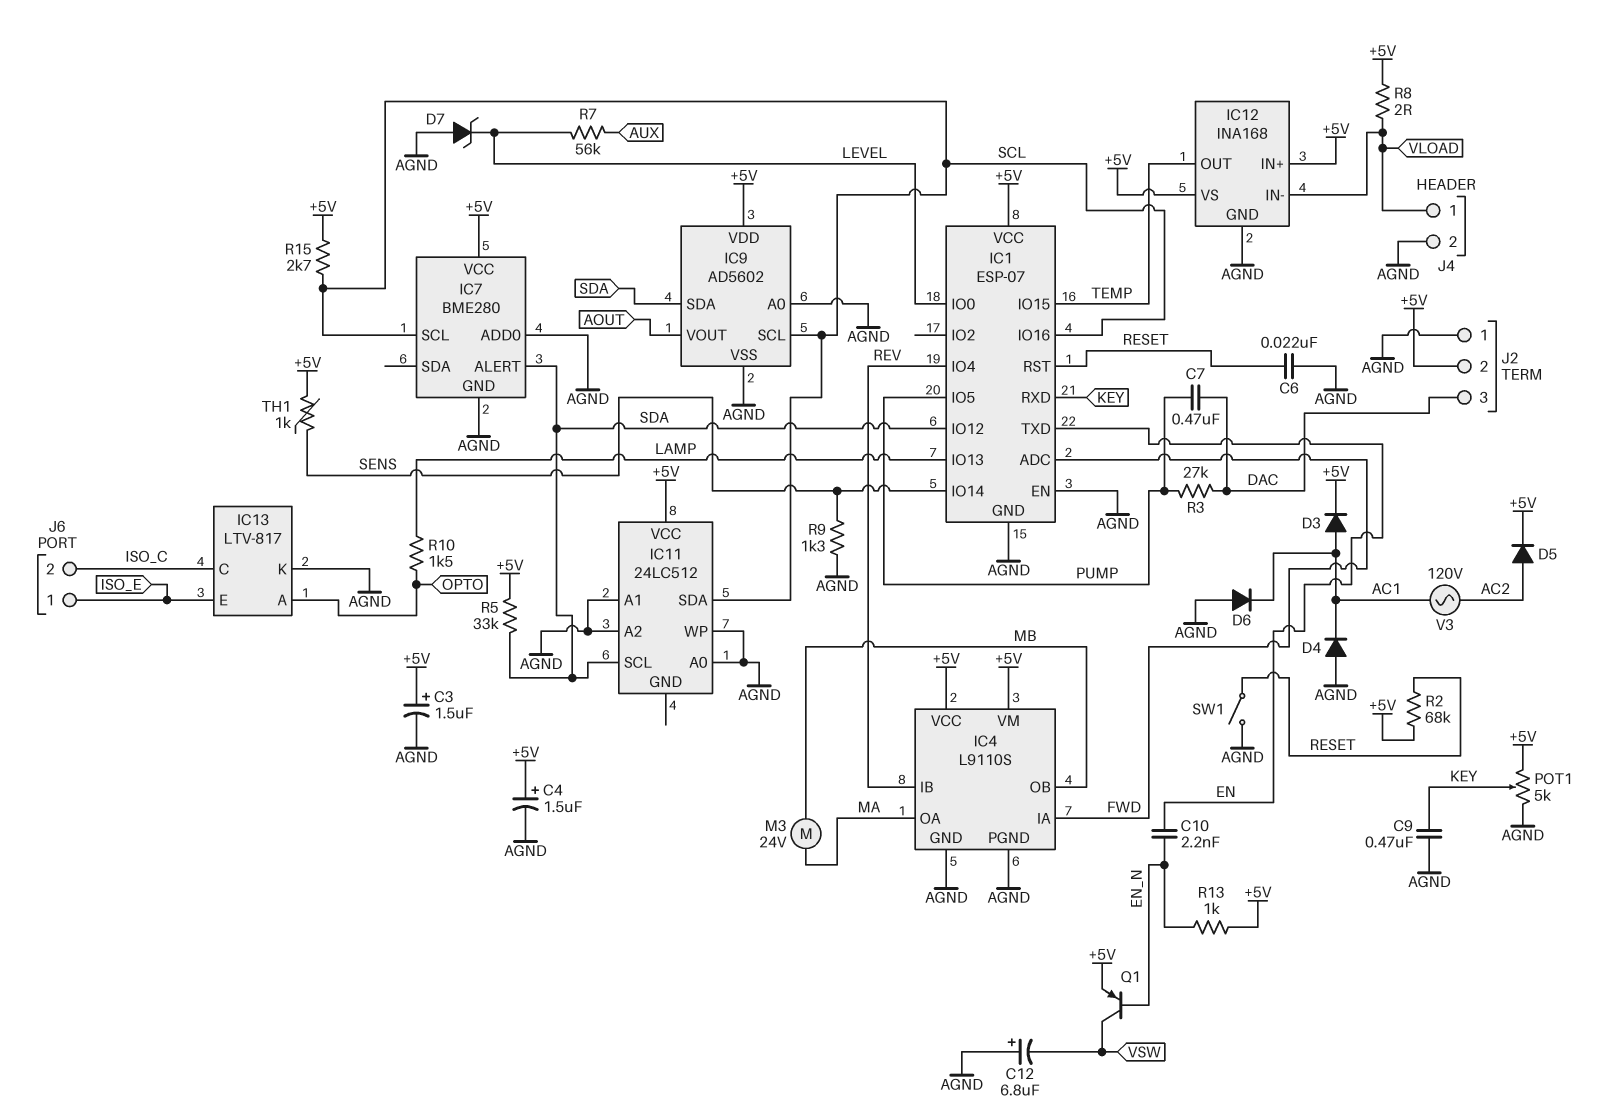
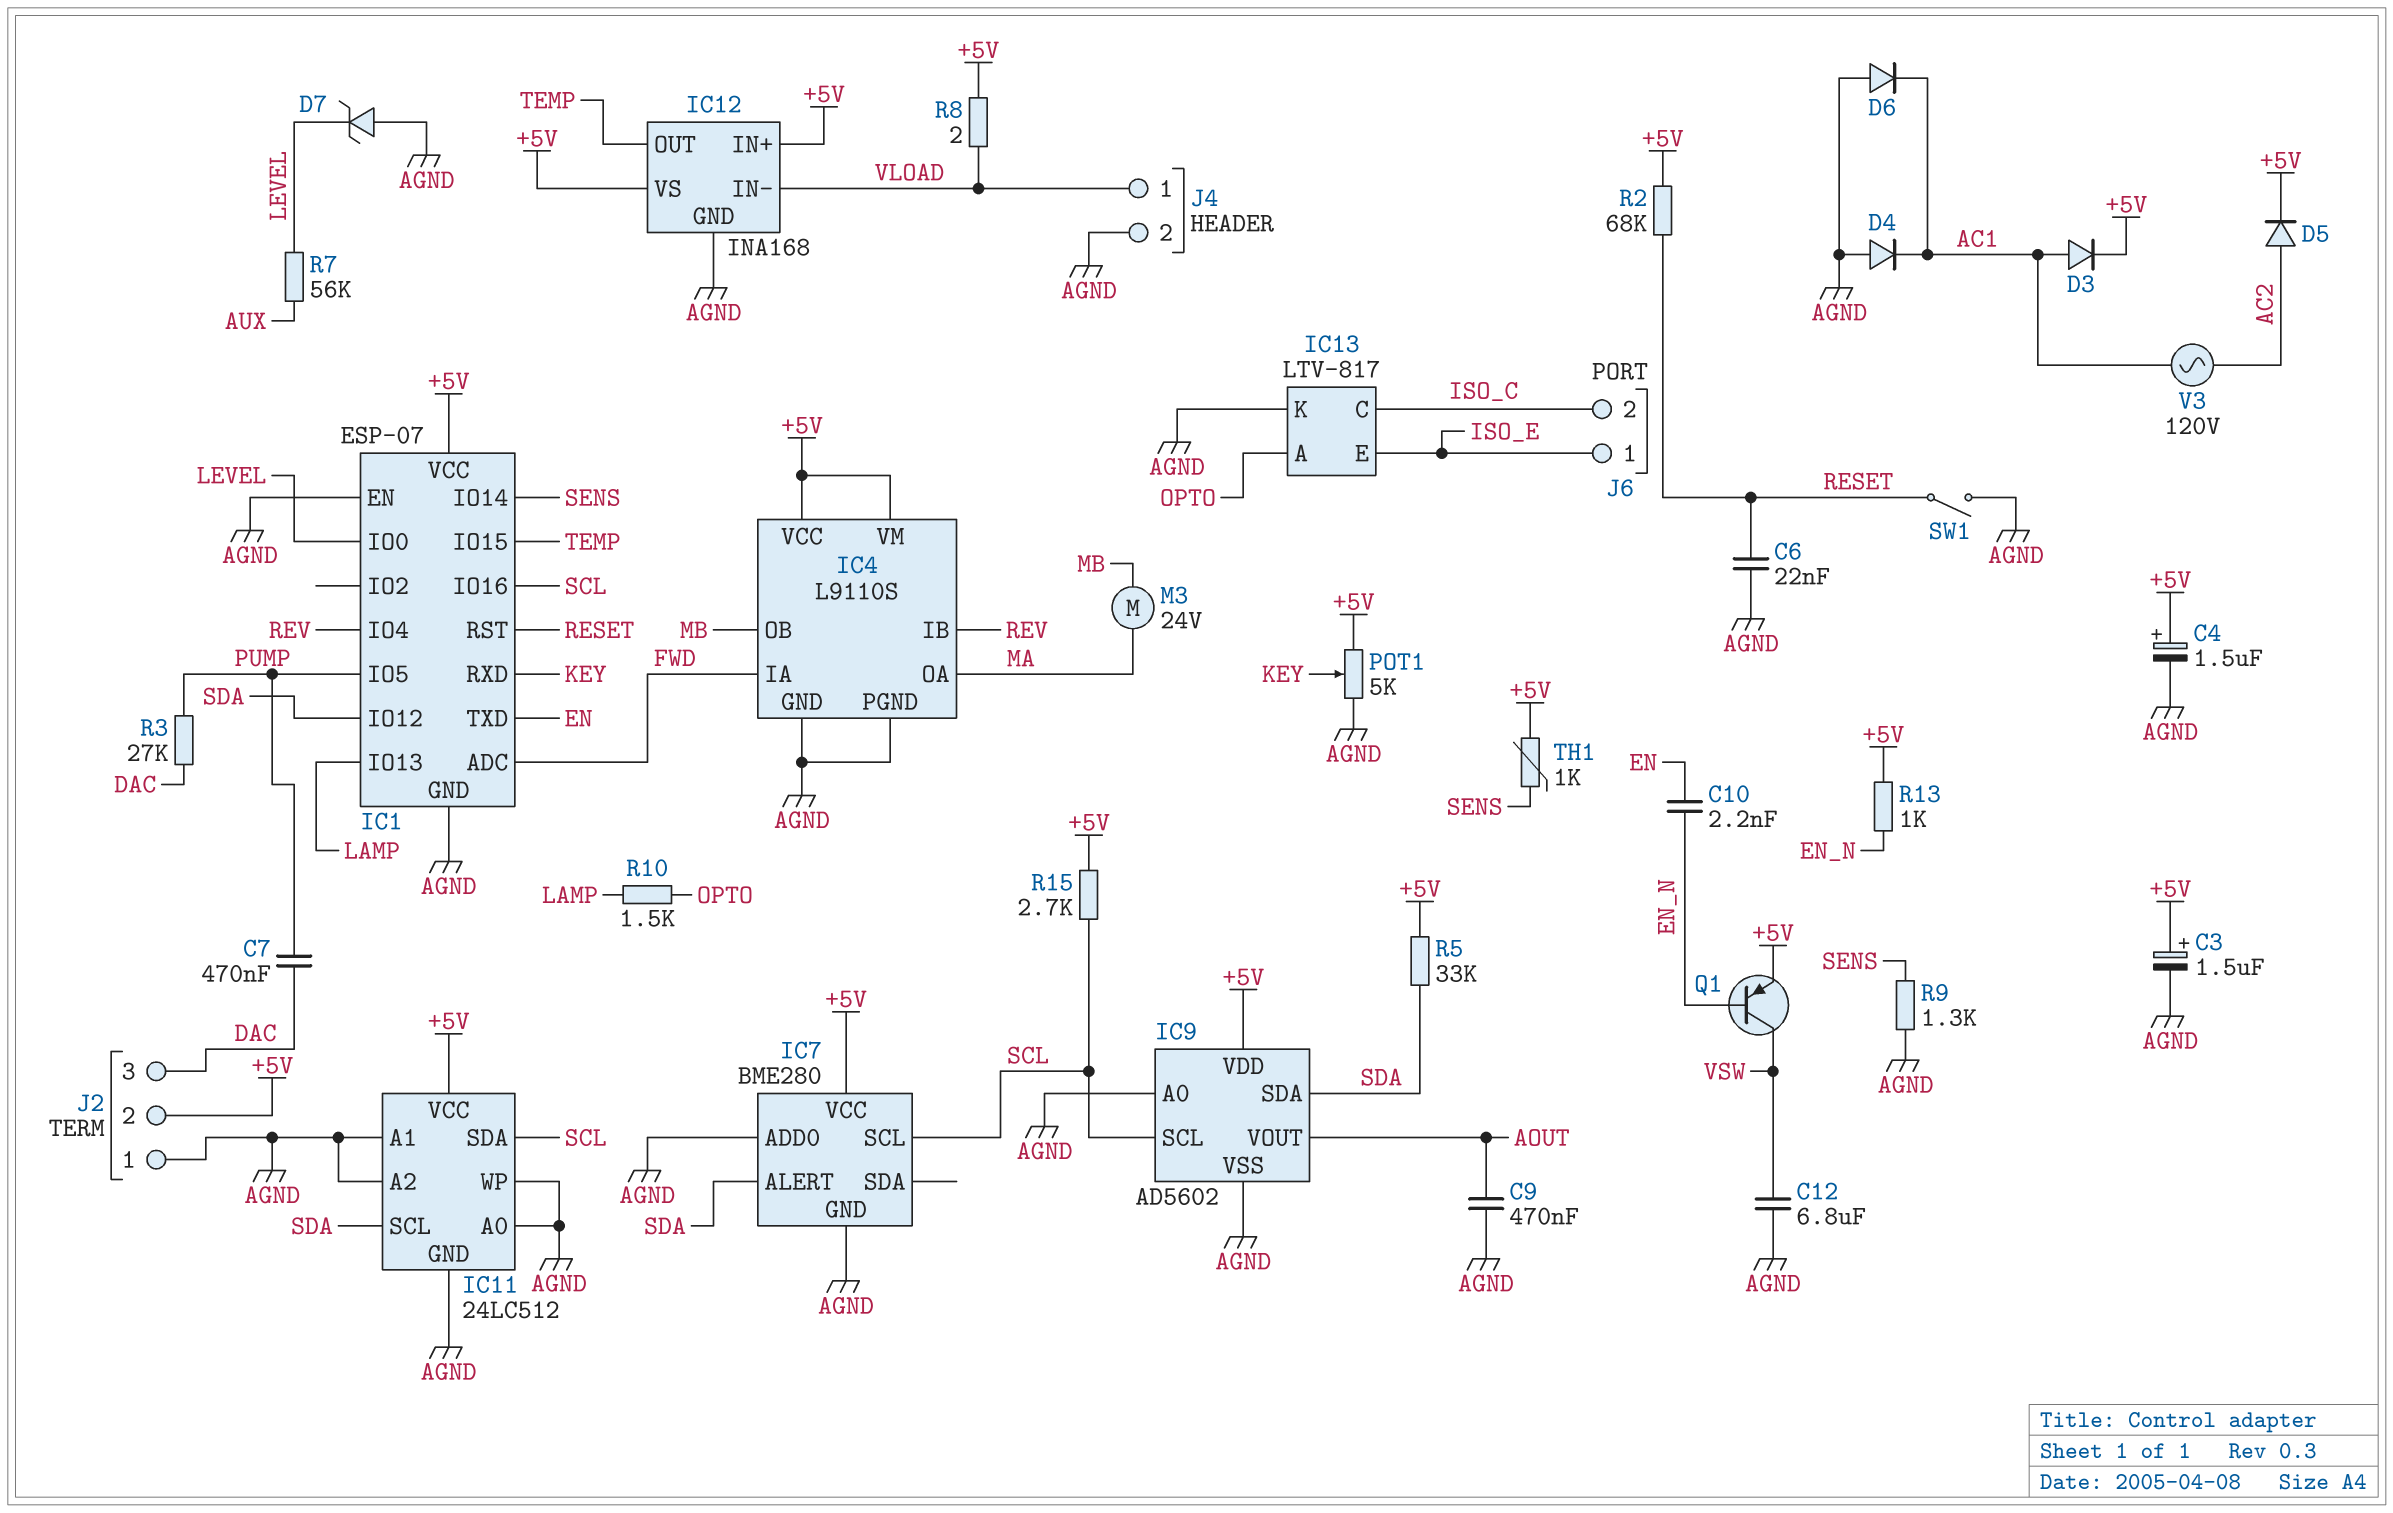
C9: 470nF (AGND, KEY) -> 470nF (AGND, AOUT)
C12: 6.8uF (plus AGND, minus VSW) -> 6.8uF (AGND, VSW)
IC11 pin GND: none -> AGND

